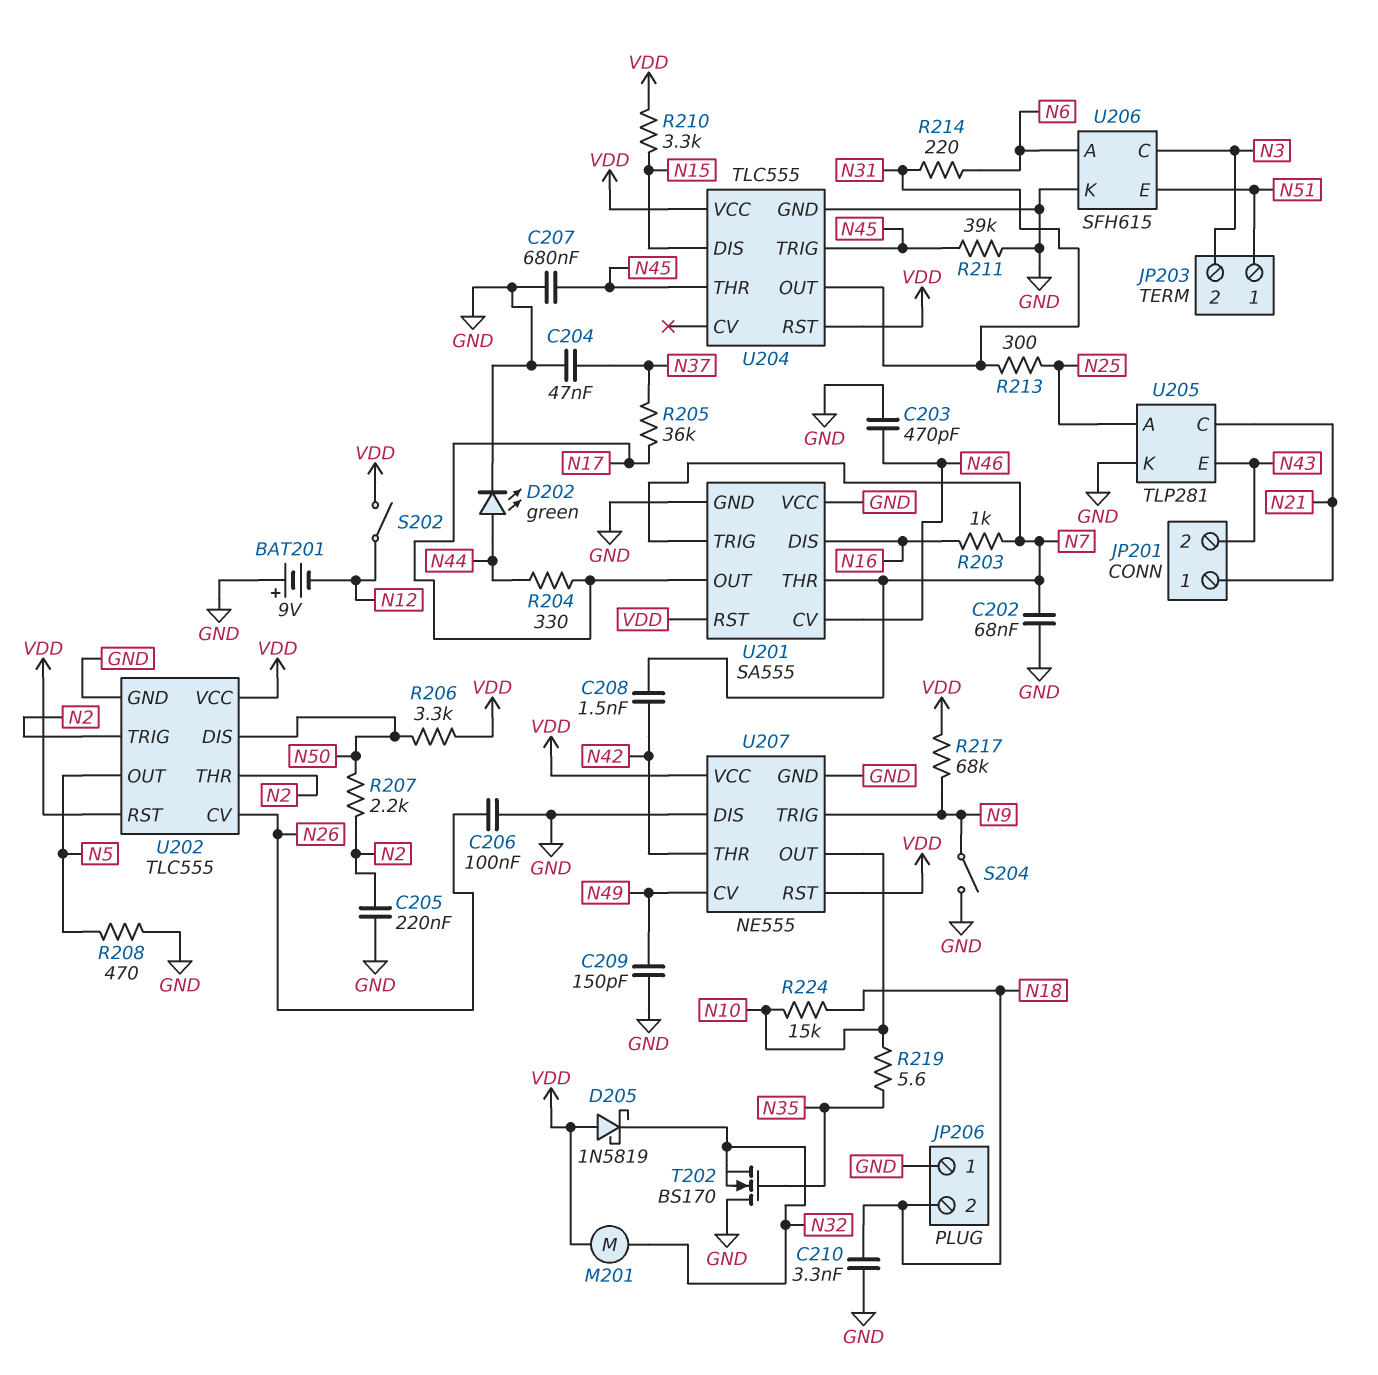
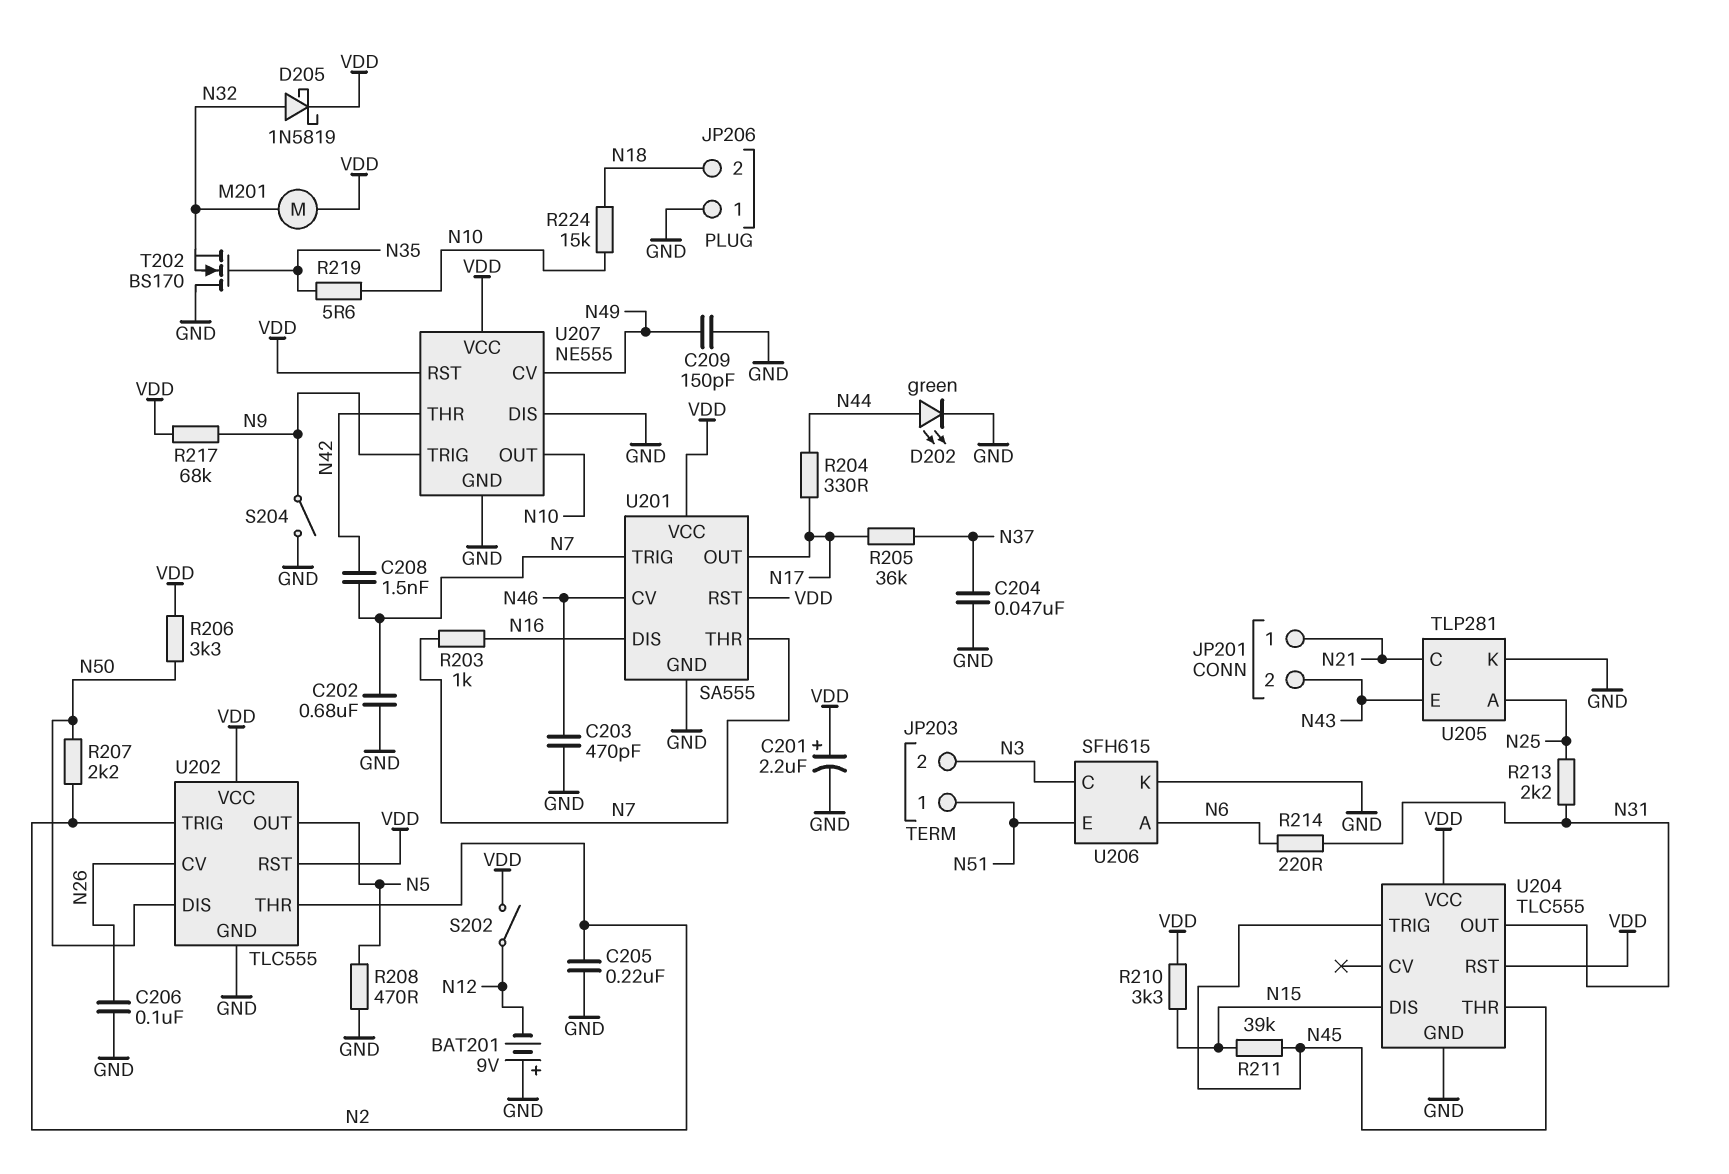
C201: none -> 2.2uF (plus VDD, minus GND)
C202: 68nF (GND, N7) -> 680nF (GND, N7)
C207: 680nF (GND, N45) -> none
C210: 3.3nF (GND, N18) -> none
D205: schottky 1N5819 (A VDD, K N32) -> schottky 1N5819 (A N32, K VDD)
R211: 39k (GND, N45) -> 39k (N15, N45)
R213: 300 (N25, N31) -> 2.2k (N25, N31)
U201 pin VCC: GND -> VDD

